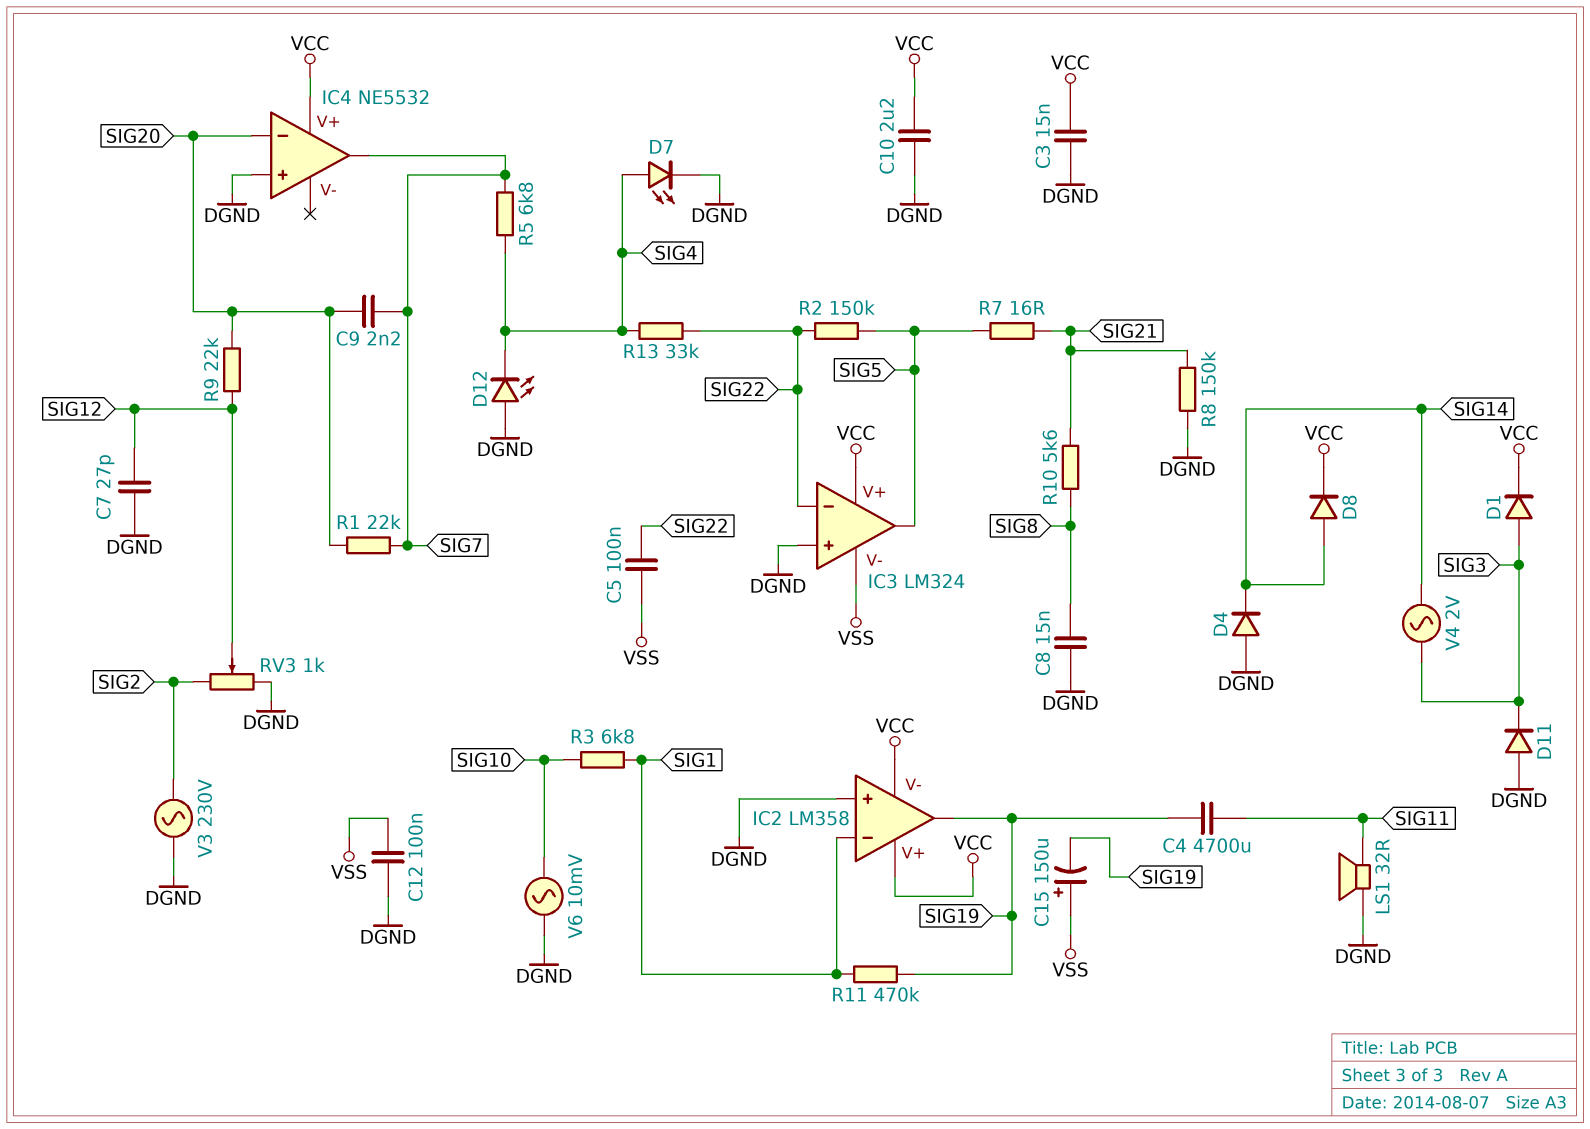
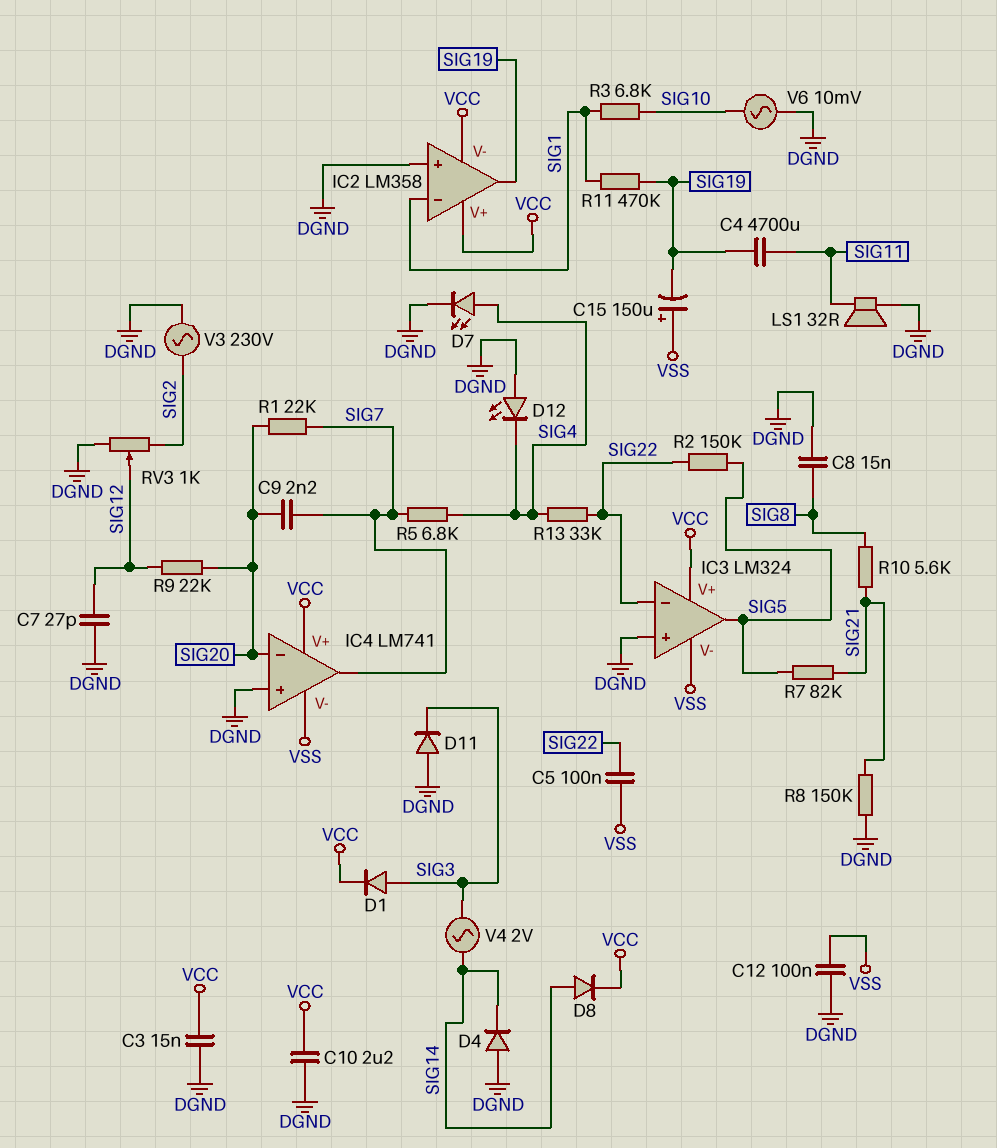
IC4: NE5532 -> LM741
IC4 pin V-: none -> VSS
R7: 16 (SIG5, SIG21) -> 82k (SIG5, SIG21)

